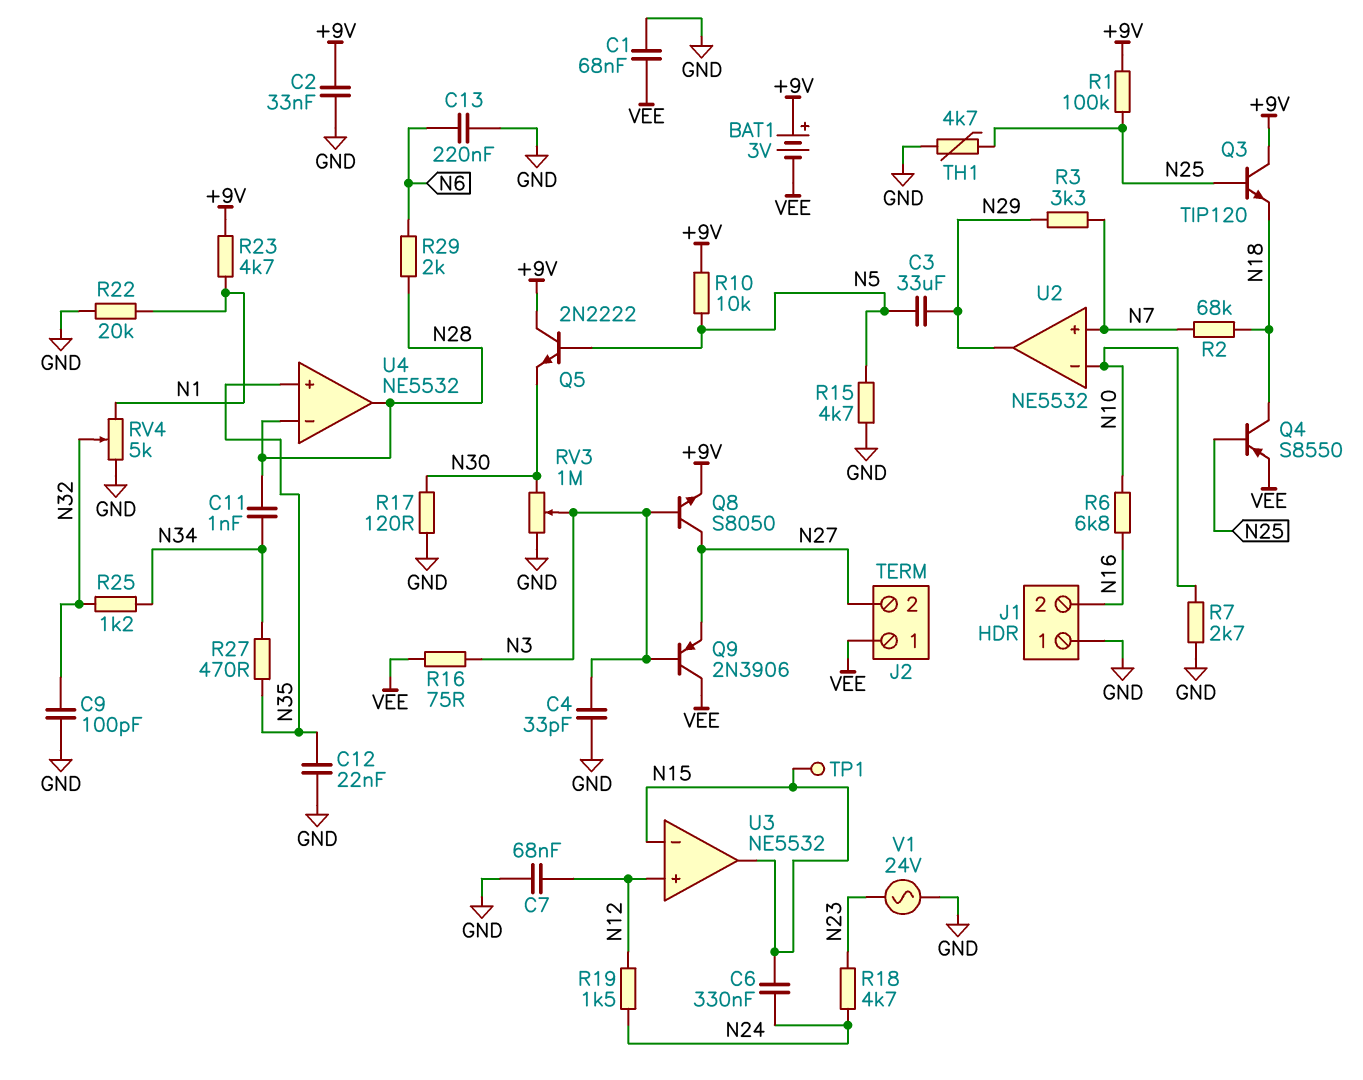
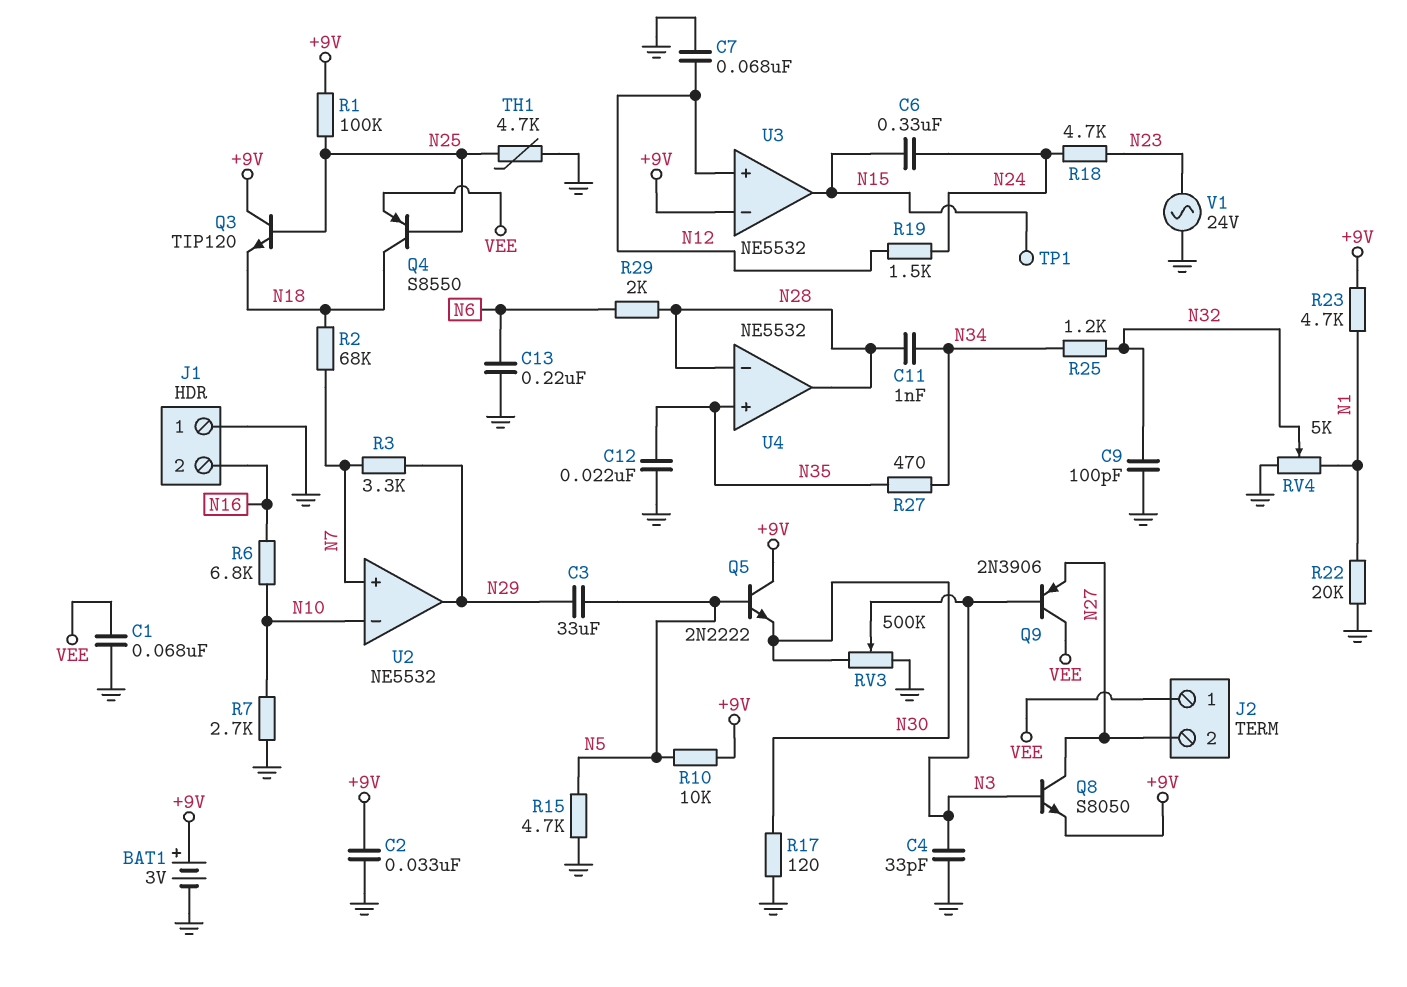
BAT1: 3V (plus +9V, minus VEE) -> 3V (plus +9V, minus GND)
R16: 75 (N3, VEE) -> none
RV3: 1M (GND, N30, wiper N3) -> 500k (GND, N30, wiper N3)
U3 pin in-: N15 -> +9V

